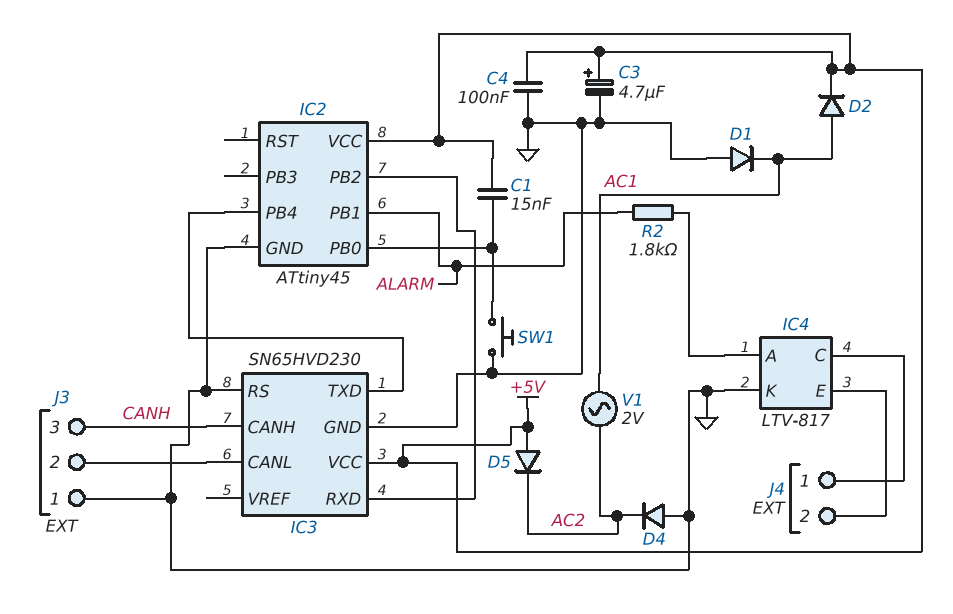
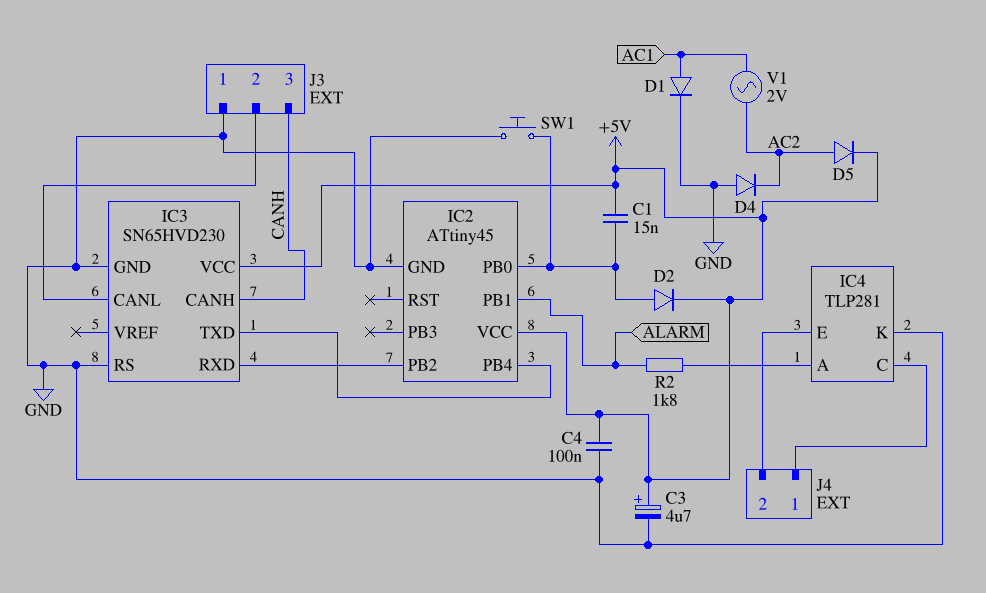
D1: diode (A GND, K AC1) -> diode (A AC1, K GND)
D2: diode (A AC1, K +5V) -> diode (A IC2/PB0, K +5V)
D5: diode (A +5V, K AC2) -> diode (A AC2, K +5V)
IC4: LTV-817 -> TLP281

